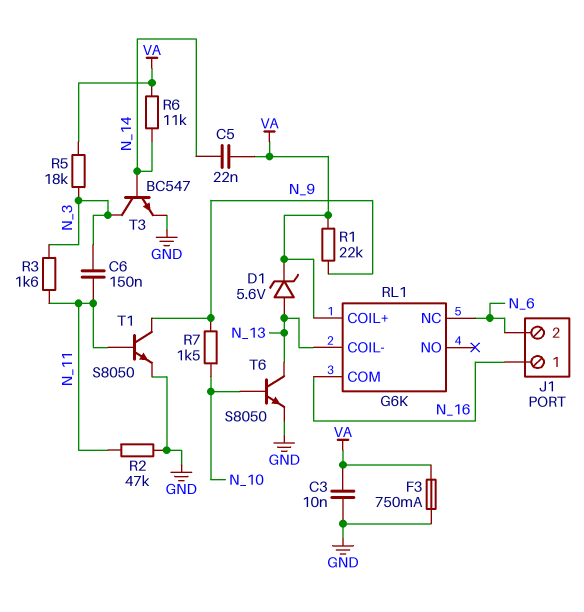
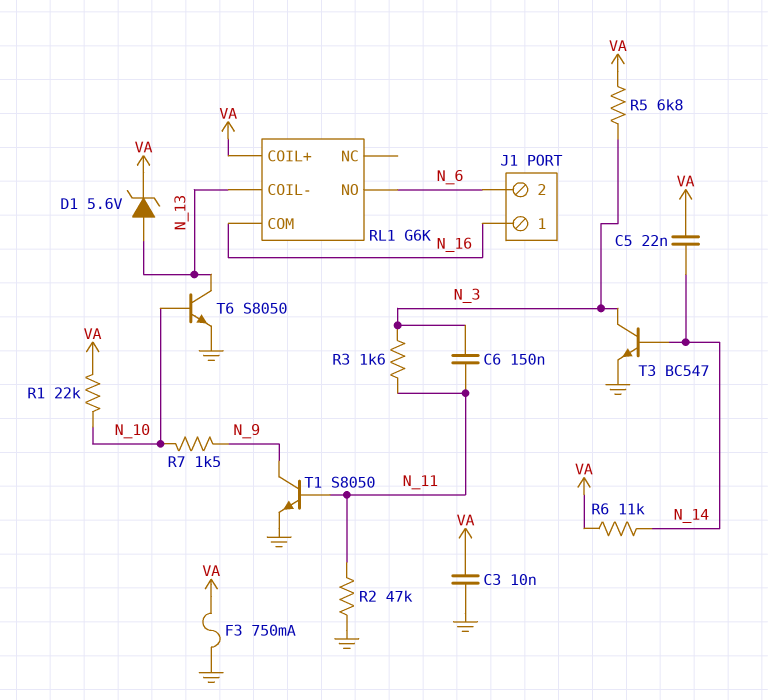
R1: 22k (N_9, VA) -> 22k (N_10, VA)
R5: 18k (N_3, VA) -> 6.8k (N_3, VA)
RL1 pin NC: N_6 -> none
RL1 pin NO: none -> N_6

